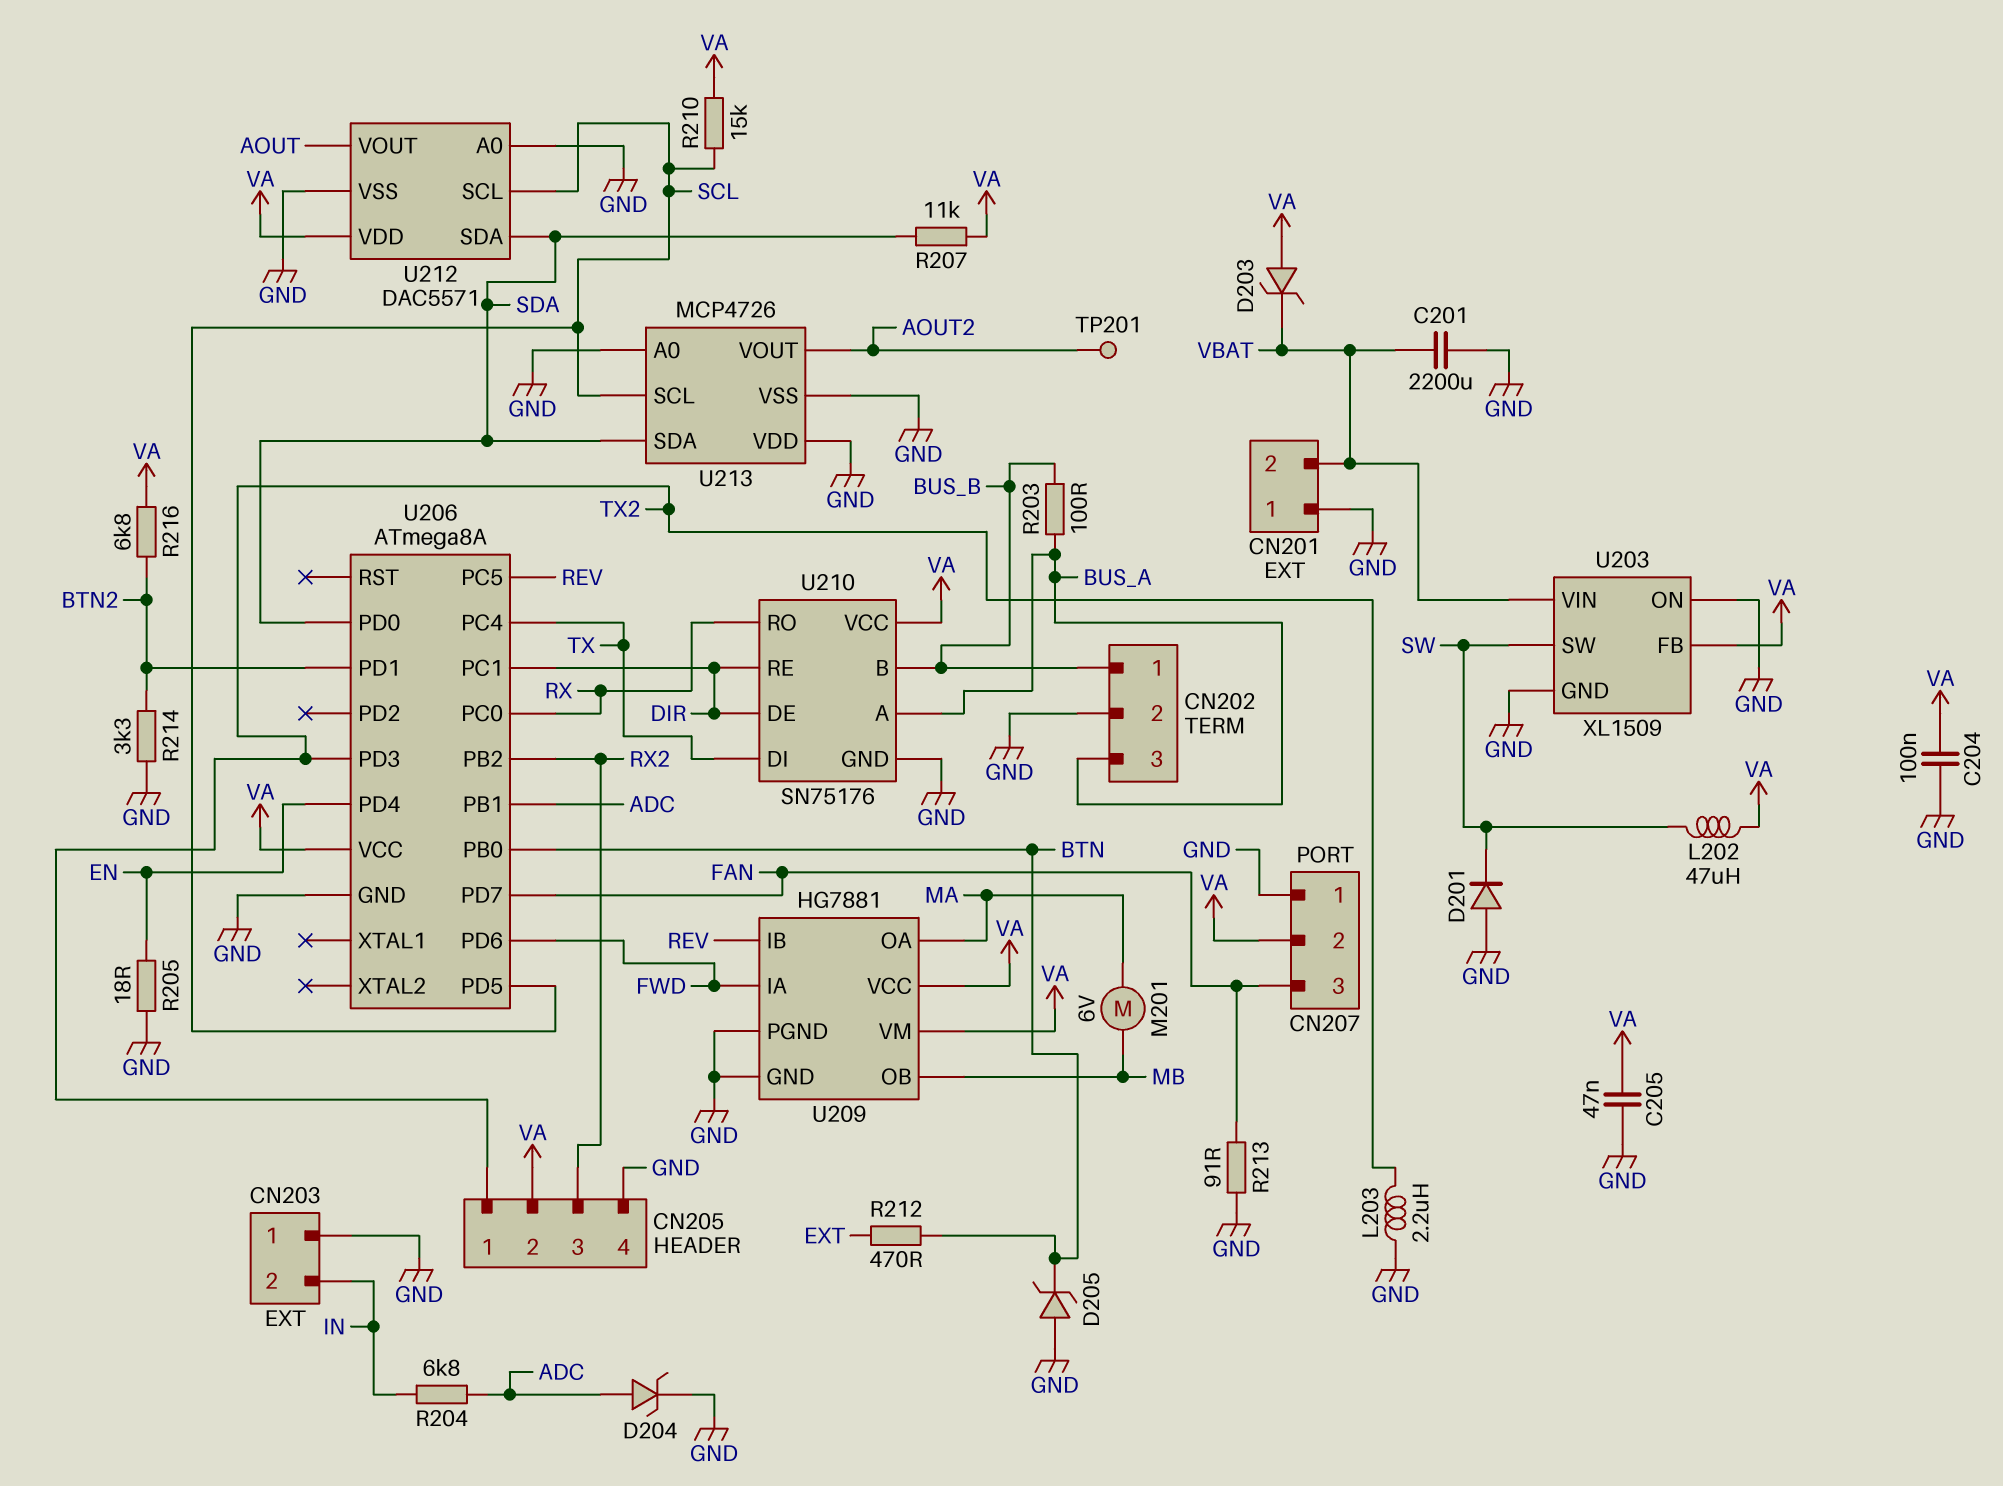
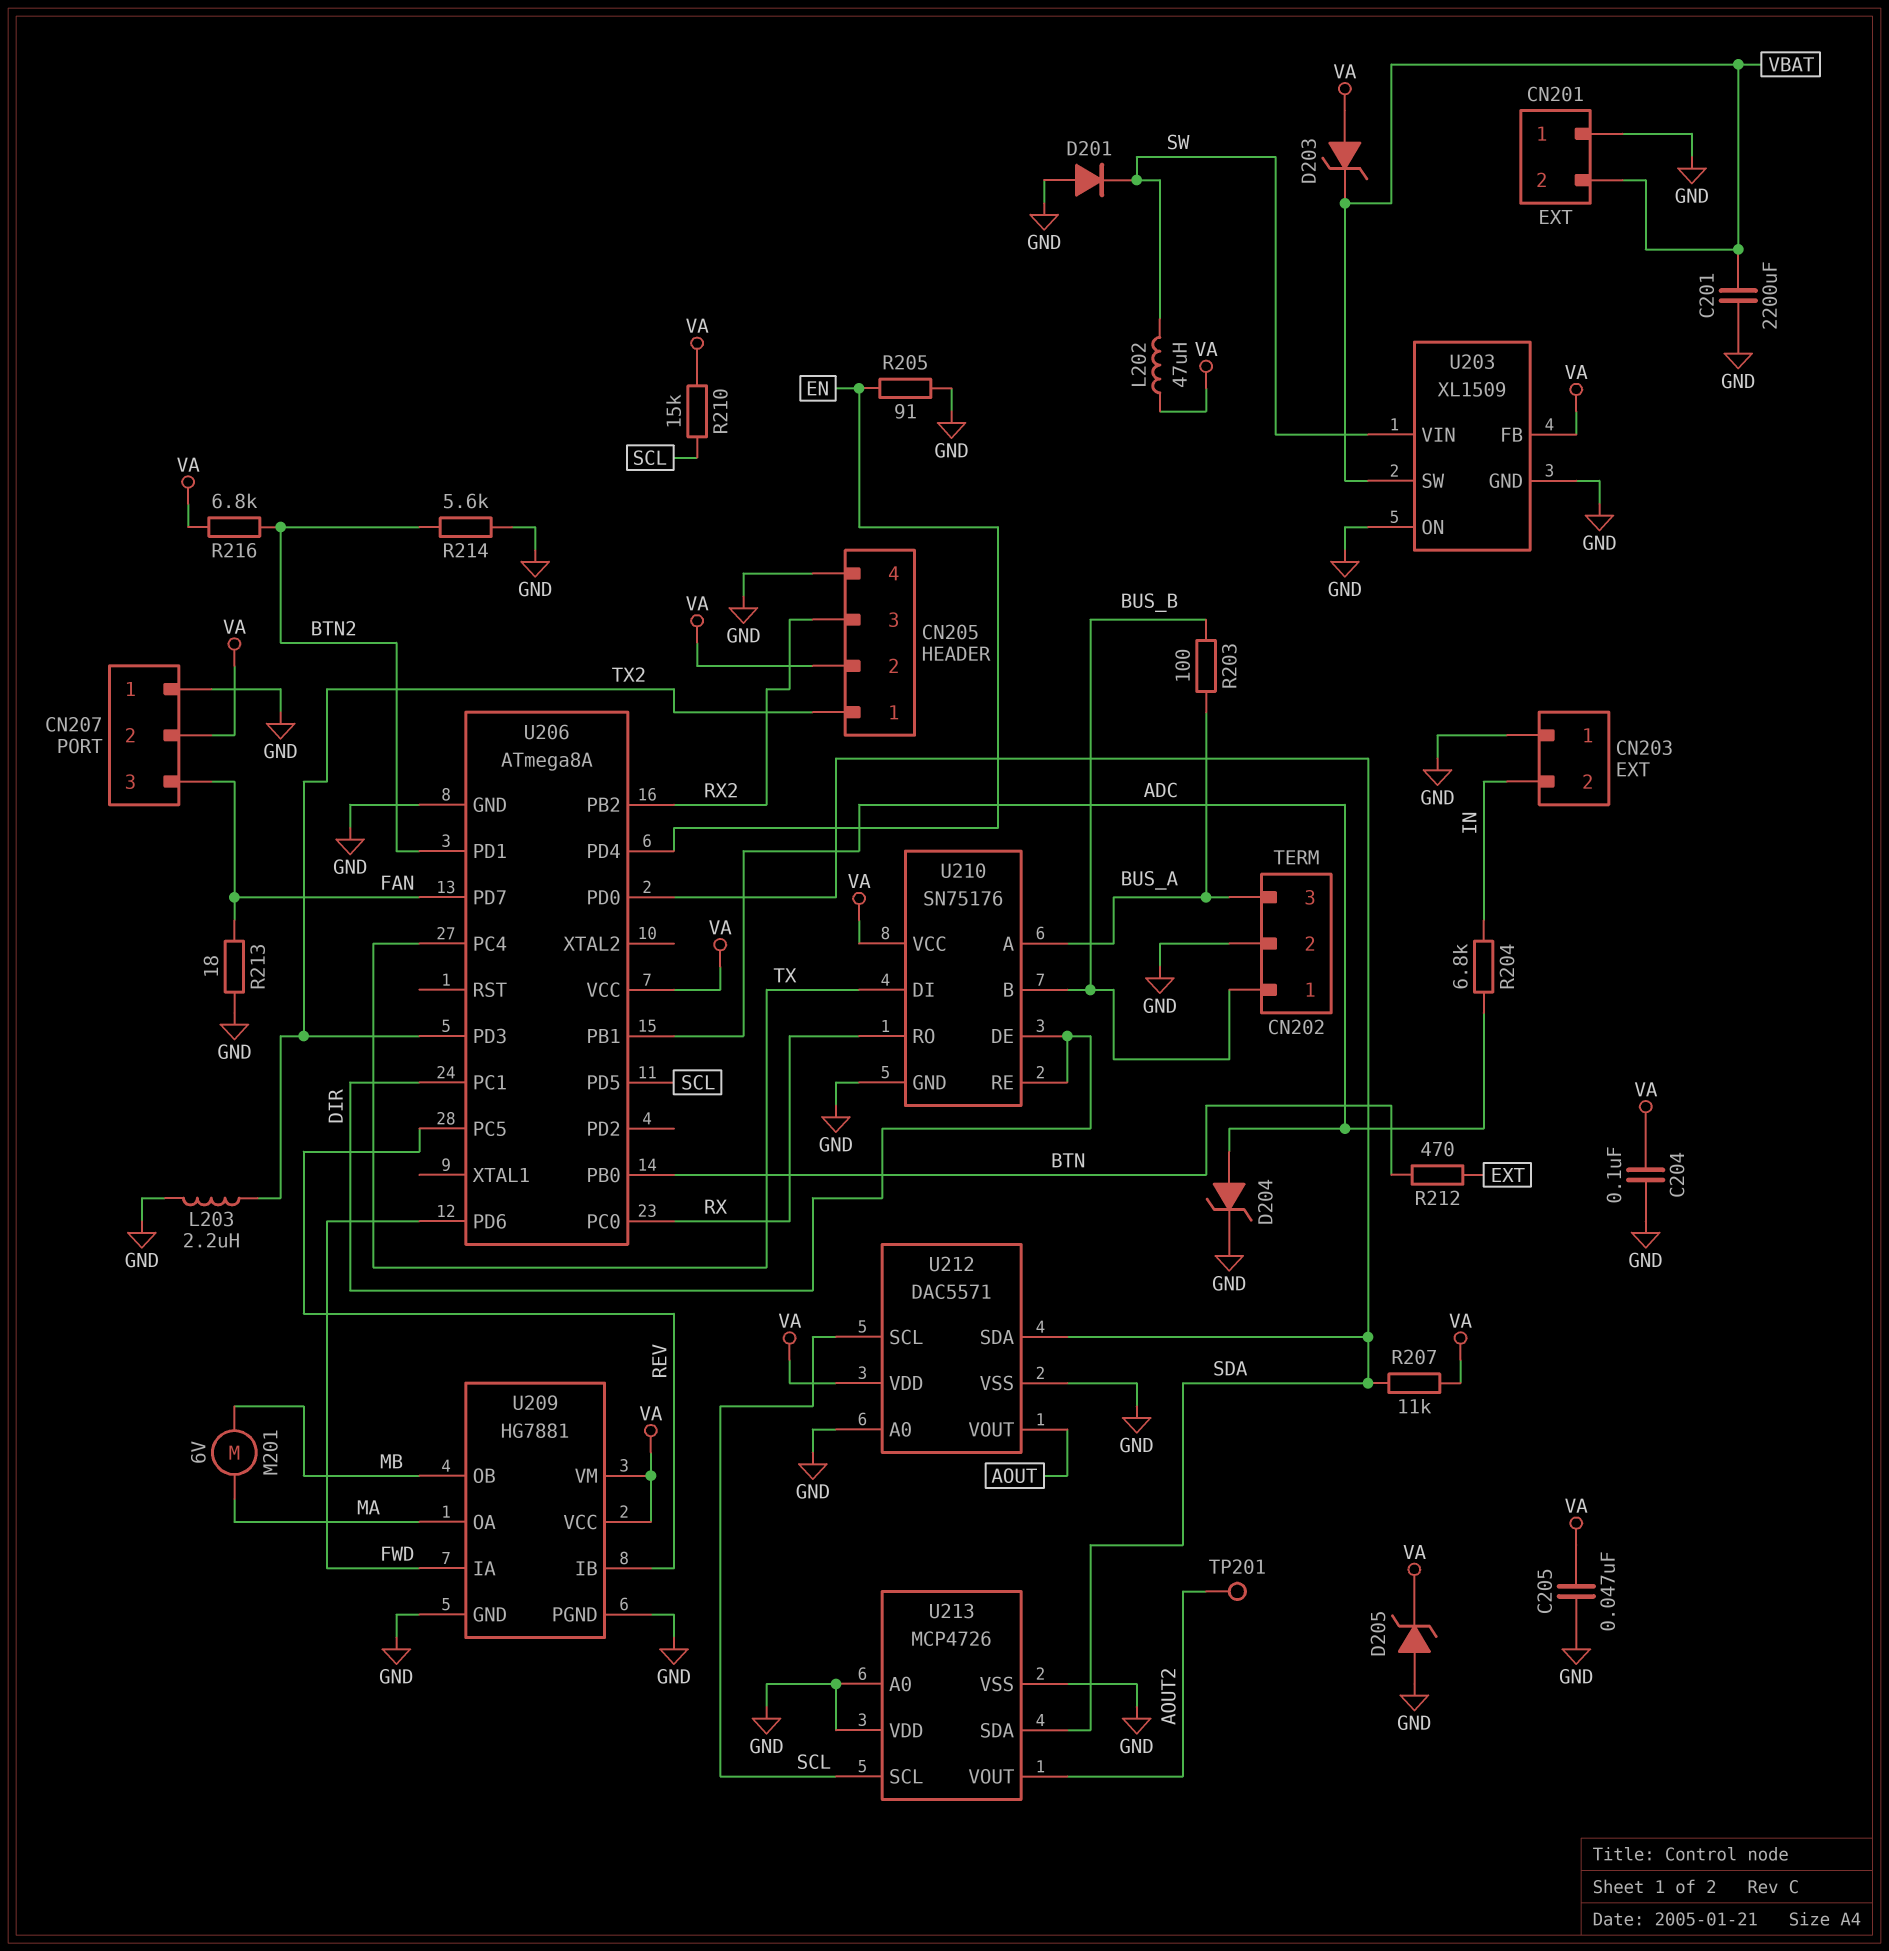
D205: zener (A GND, K BTN) -> zener (A GND, K VA)
R205: 18 (EN, GND) -> 91 (EN, GND)
R213: 91 (FAN, GND) -> 18 (FAN, GND)
R214: 3.3k (BTN2, GND) -> 5.6k (BTN2, GND)
U203 pin SW: SW -> VBAT
U203 pin VIN: VBAT -> SW

